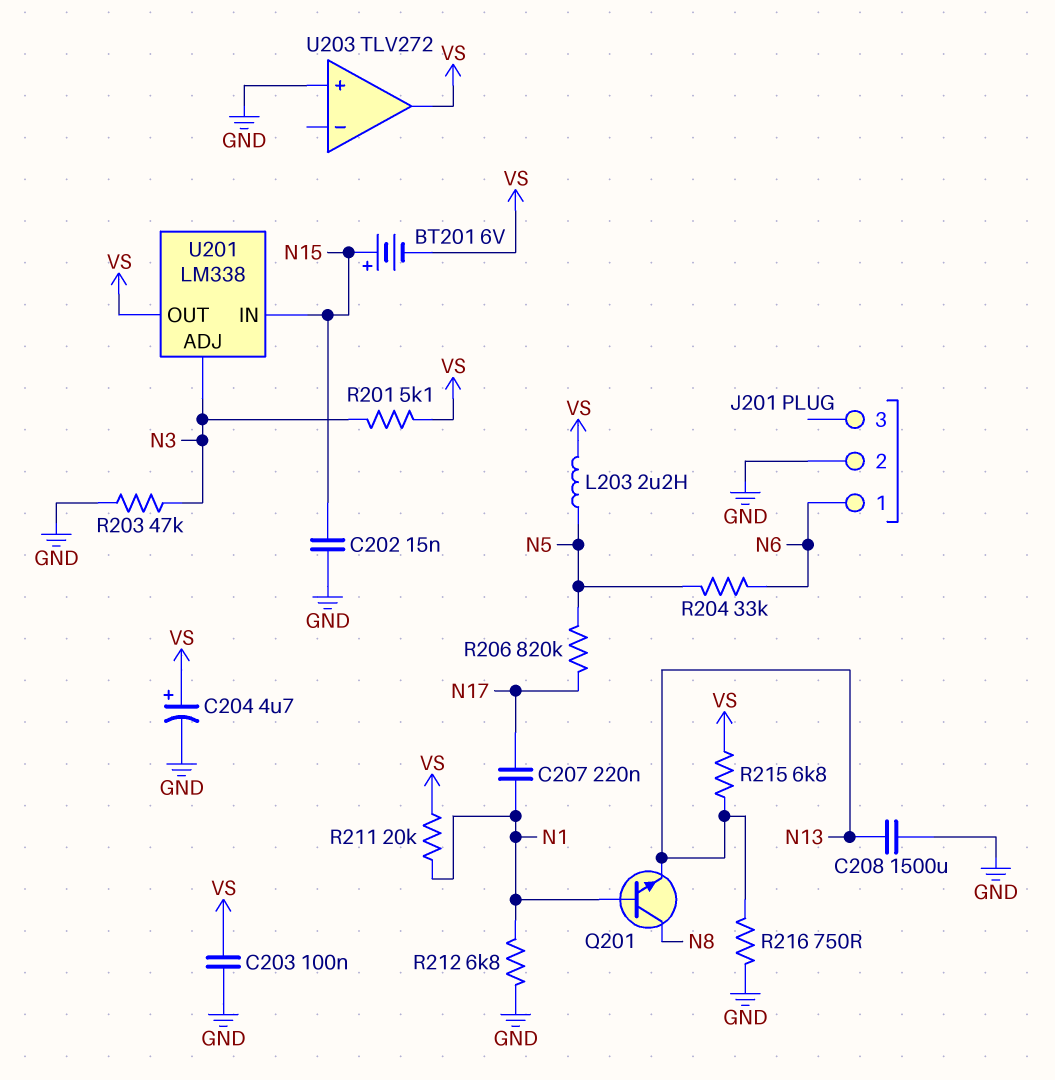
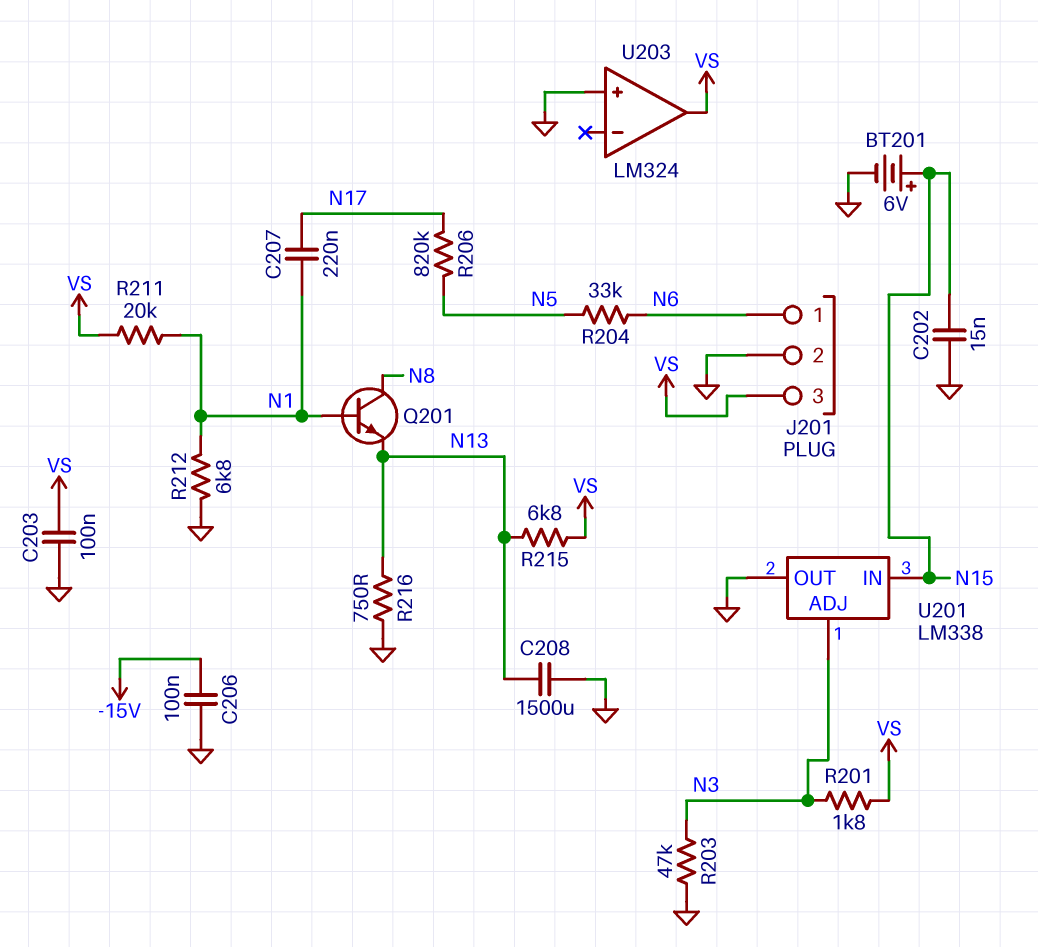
BT201: 6V (plus N15, minus VS) -> 6V (plus N15, minus GND)
C204: 4.7uF (plus VS, minus GND) -> none
C206: none -> 100nF (-15V, GND)
J201 pin 3: none -> VS
L203: 2.2uH (N5, VS) -> none
R201: 5.1k (N3, VS) -> 1.8k (N3, VS)
U201 pin OUT: VS -> GND
U203: TLV272 -> LM324

